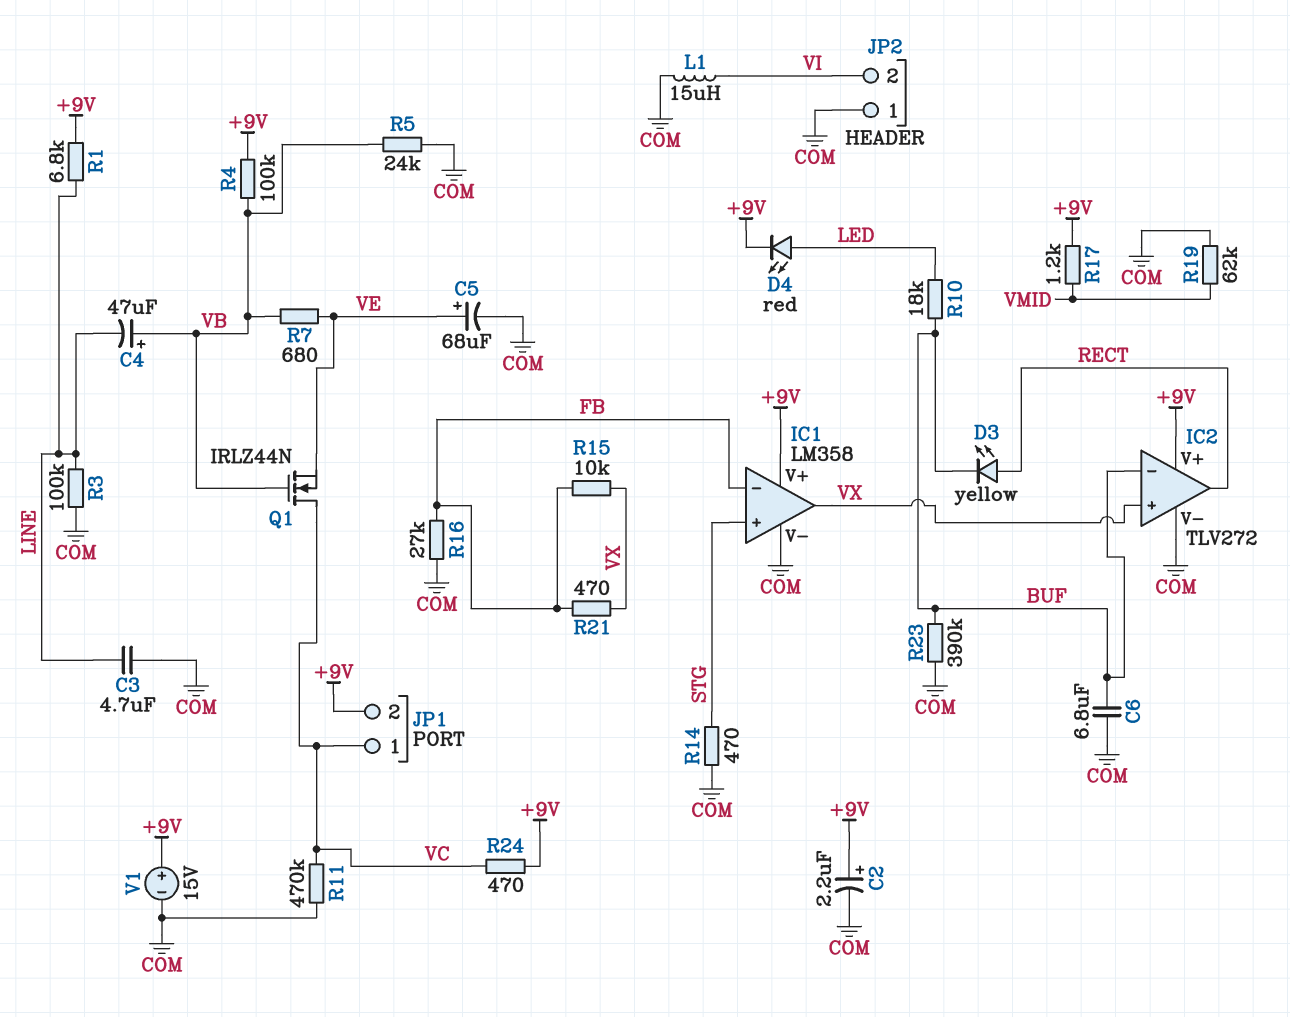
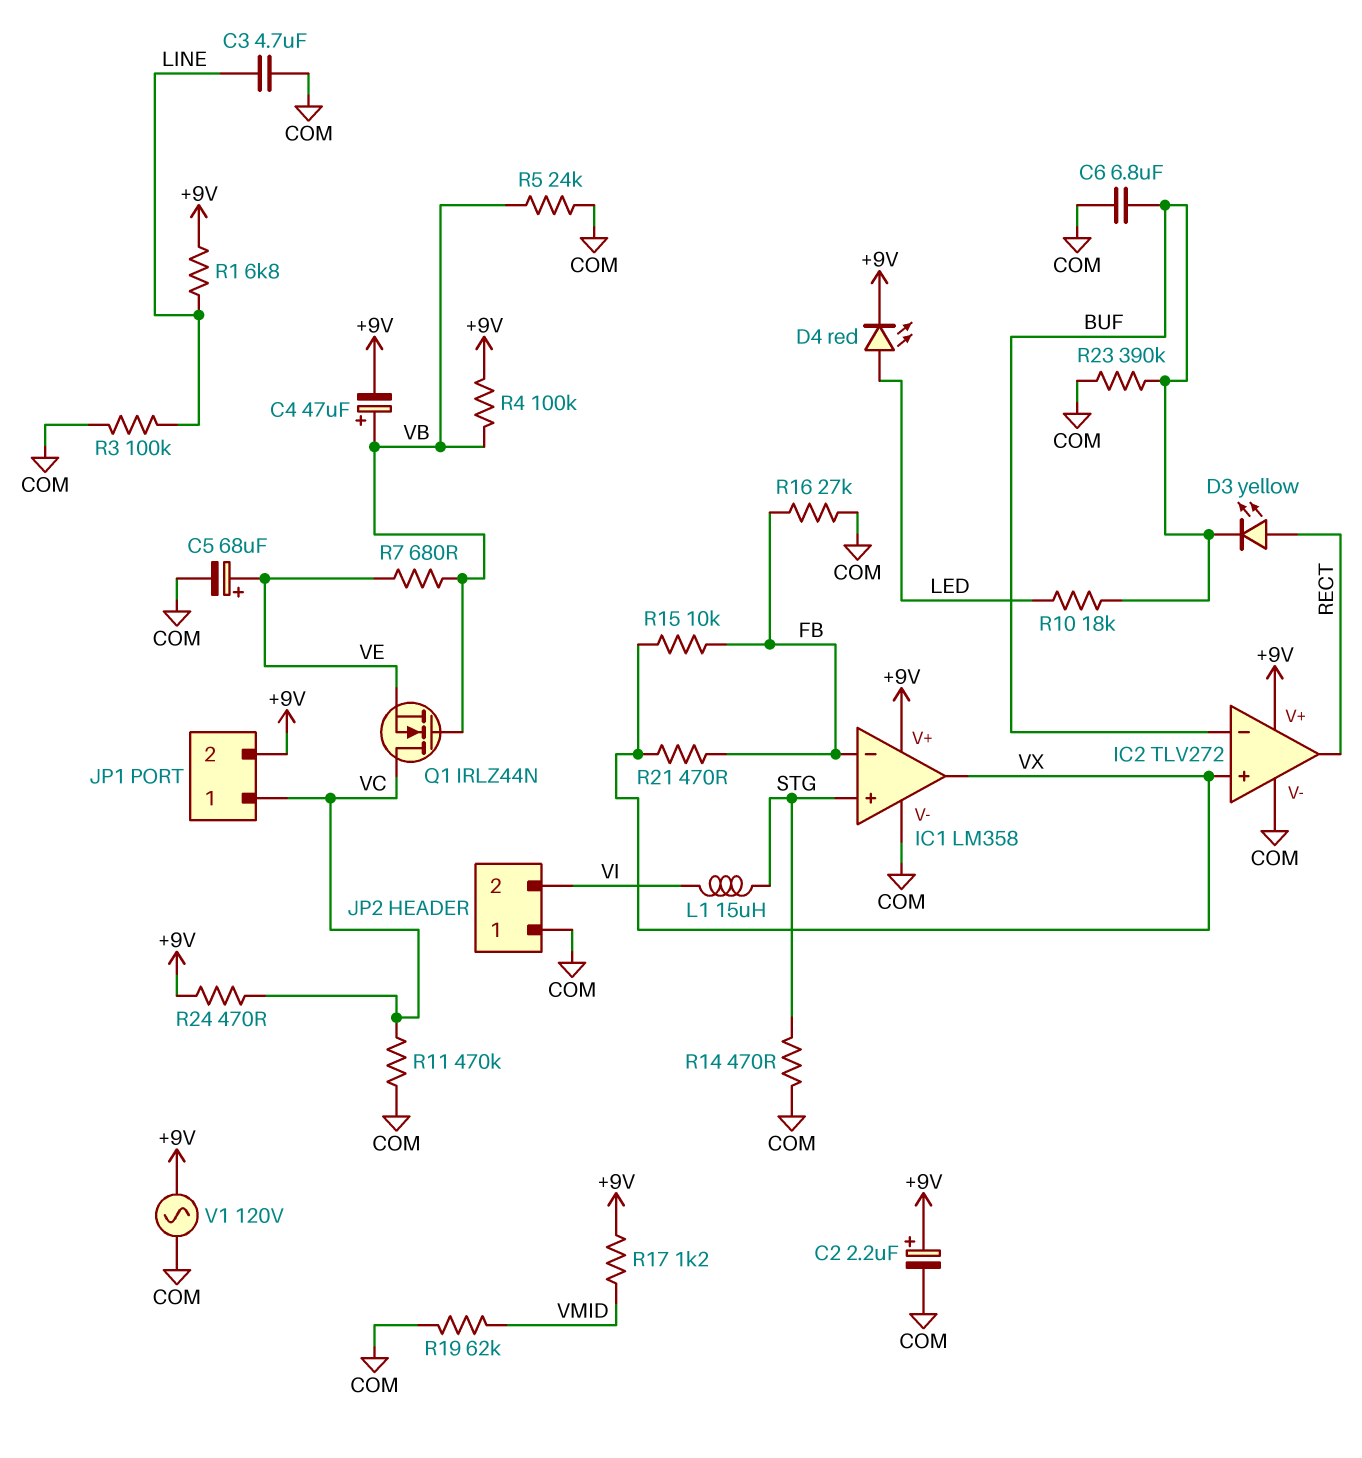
C4: 47uF (plus VB, minus LINE) -> 47uF (plus VB, minus +9V)
L1: 15uH (COM, VI) -> 15uH (STG, VI)
V1: 15V (plus +9V, minus COM) -> AC 120V (+9V, COM)

